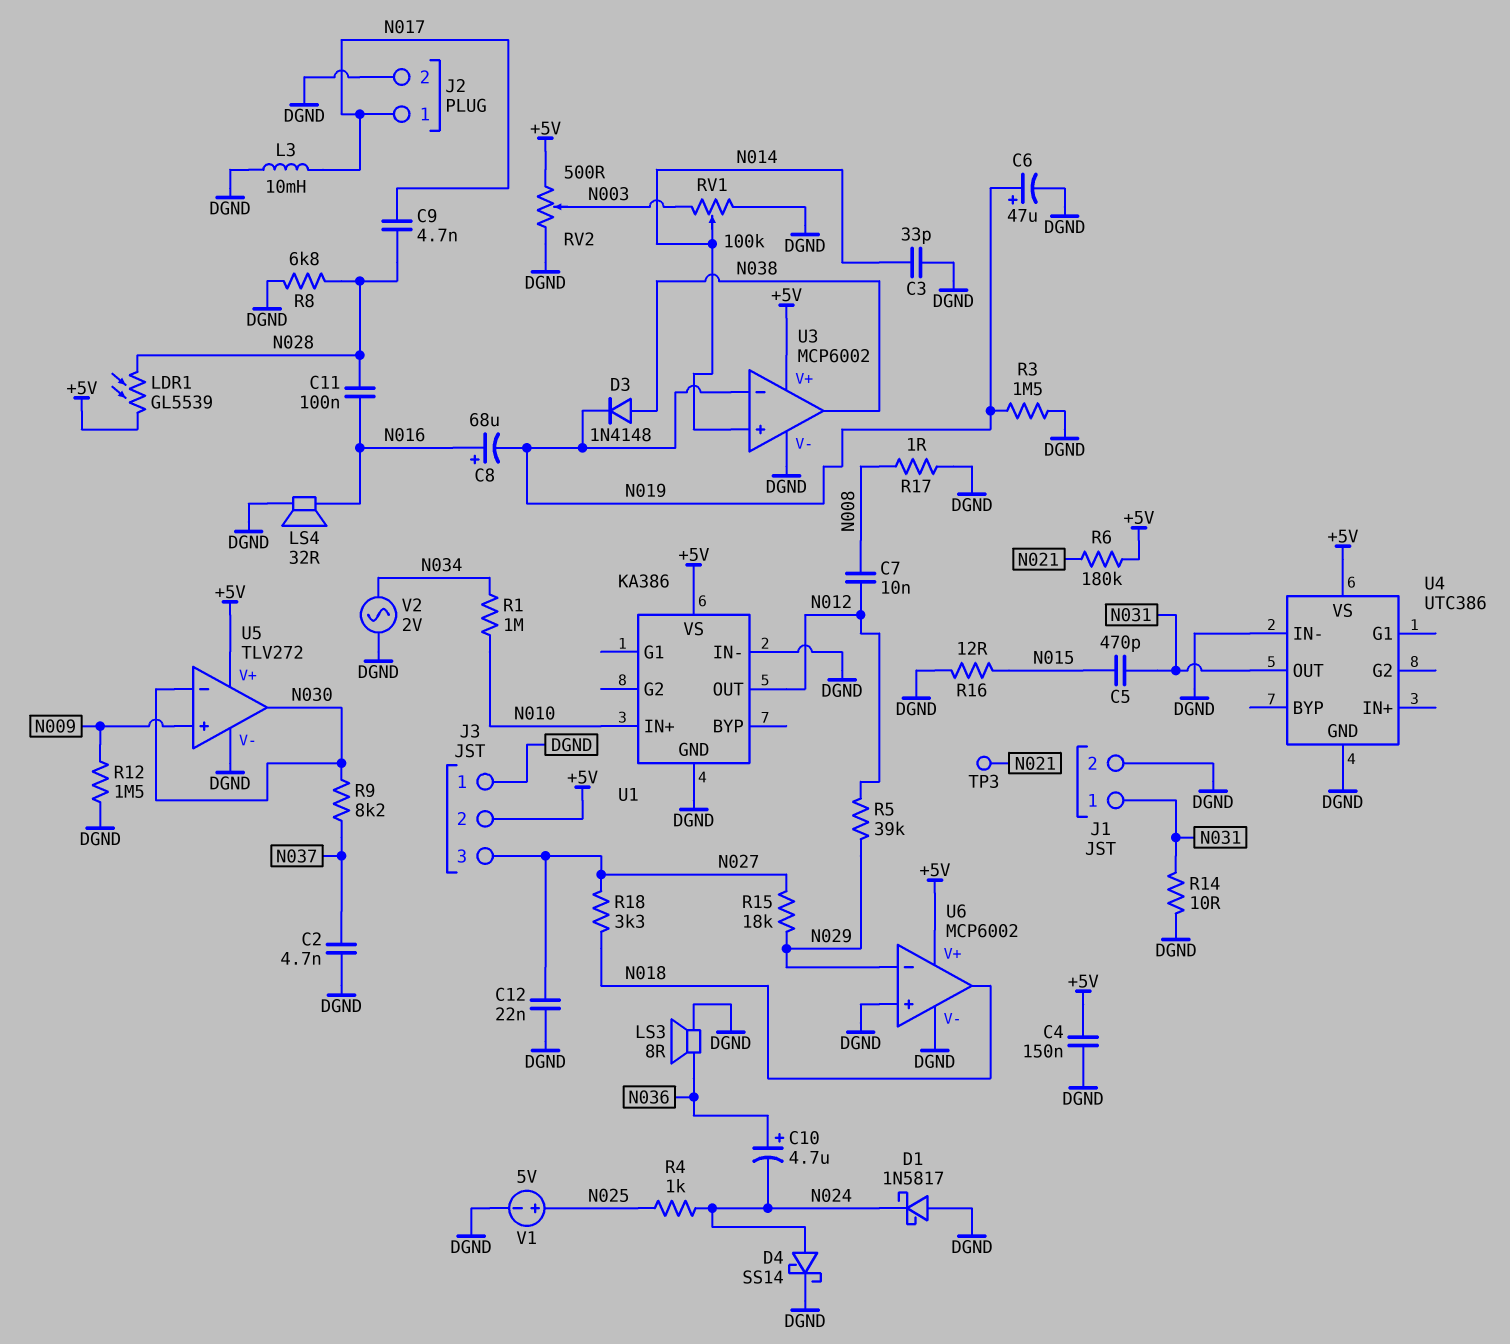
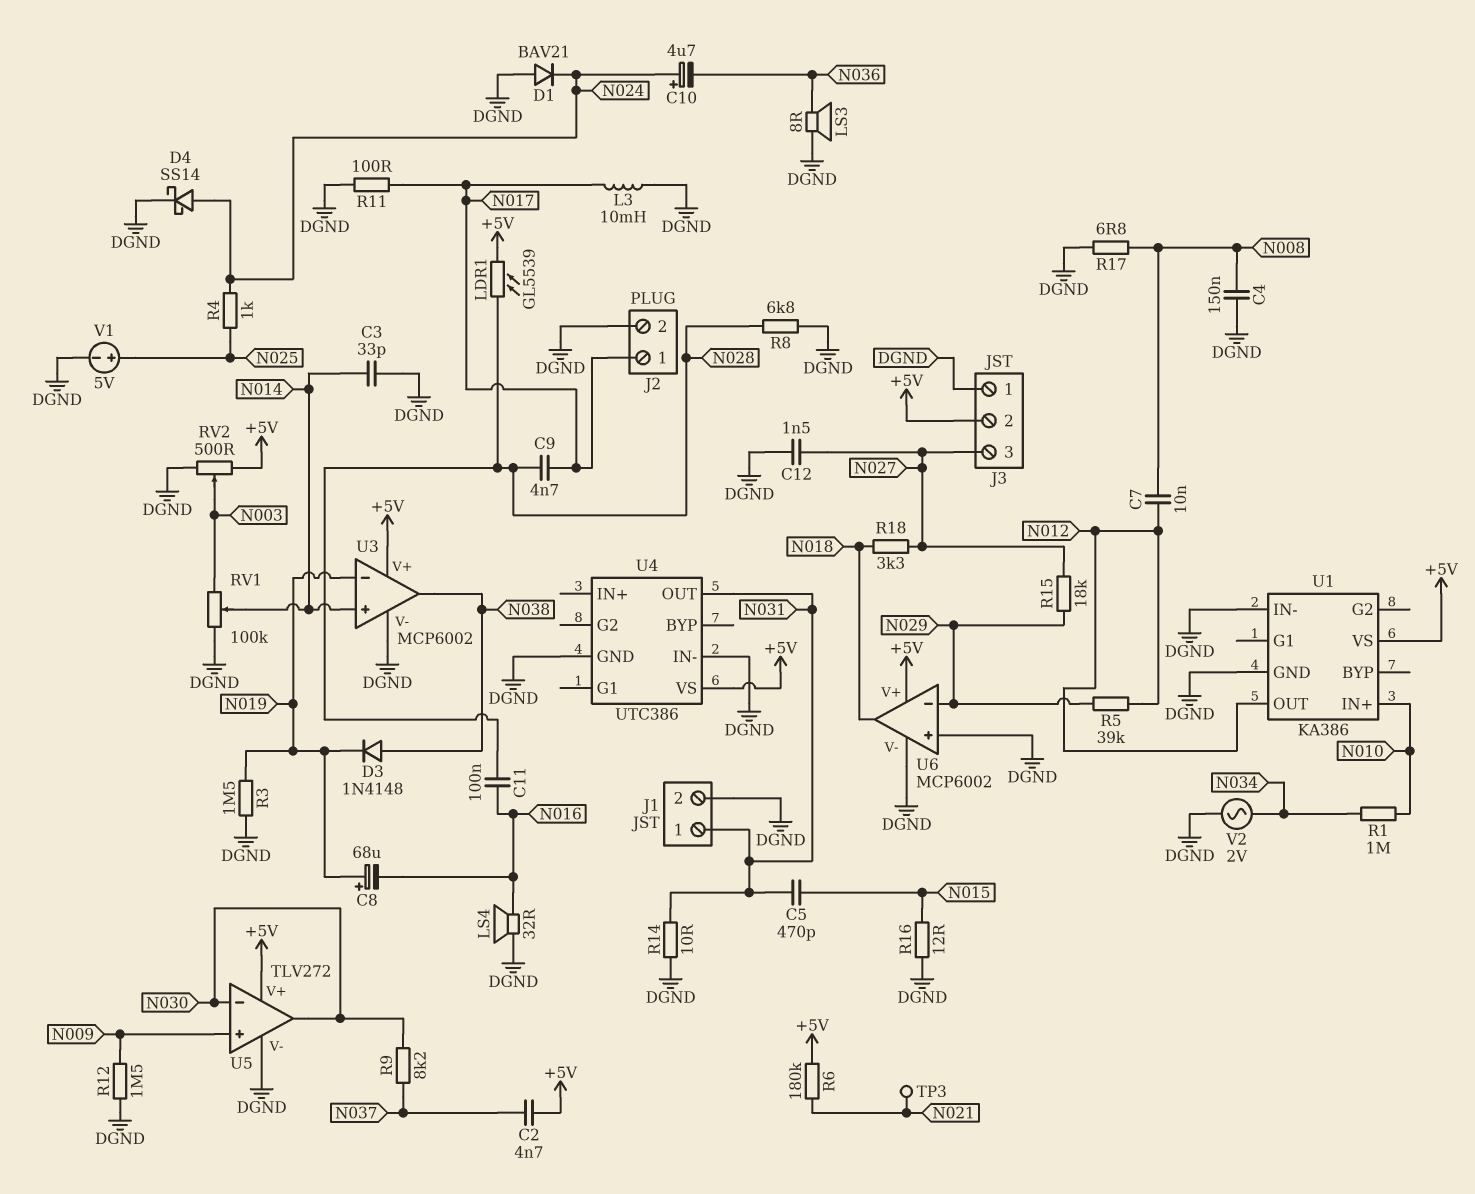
C2: 4.7nF (DGND, N037) -> 4.7nF (+5V, N037)
C4: 150nF (+5V, DGND) -> 150nF (DGND, N008)
C6: 47uF (plus N019, minus DGND) -> none
C8: 68uF (plus N016, minus N019) -> 68uF (plus N019, minus N016)
C10: 4.7uF (plus N036, minus N024) -> 4.7uF (plus N024, minus N036)
C12: 22nF (DGND, N027) -> 1.5nF (DGND, N027)
D1: schottky 1N5817 (A DGND, K N024) -> diode BAV21 (A DGND, K N024)
R11: none -> 100 (DGND, N017)
R17: 1 (DGND, N008) -> 6.8 (DGND, N008)

